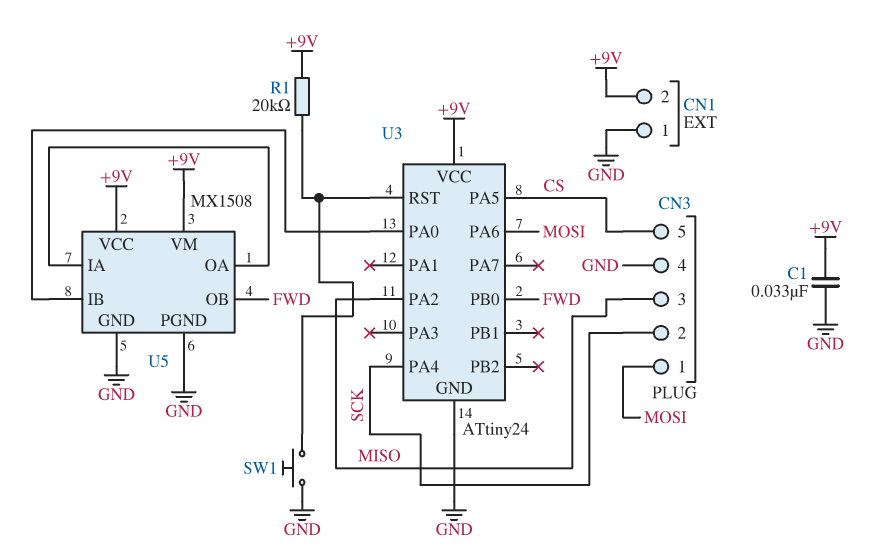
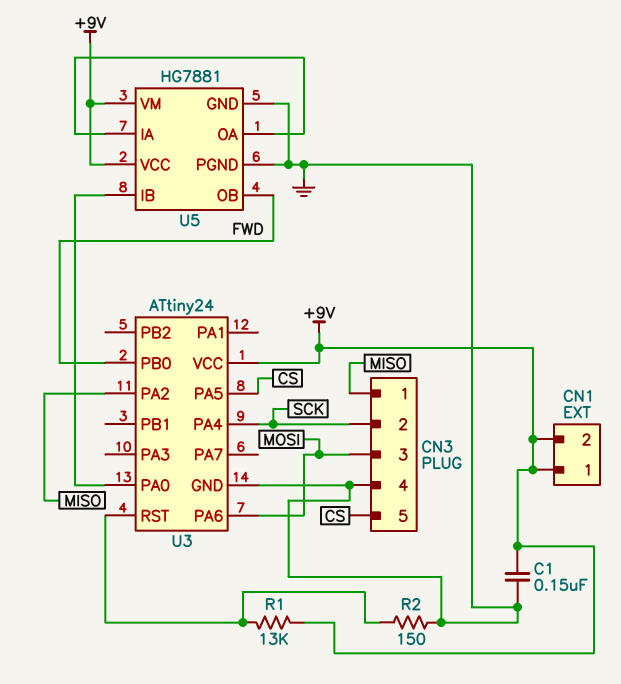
C1: 33nF (+9V, GND) -> 150nF (+9V, GND)
CN1 pin 1: GND -> +9V
CN3 pin 1: MOSI -> MISO
CN3 pin 3: MISO -> MOSI
R1: 20k (+9V, U3/RST) -> 13k (+9V, U3/RST)
R2: none -> 150 (GND, U3/RST)
SW1: button (GND, U3/RST) -> none
U5: MX1508 -> HG7881

